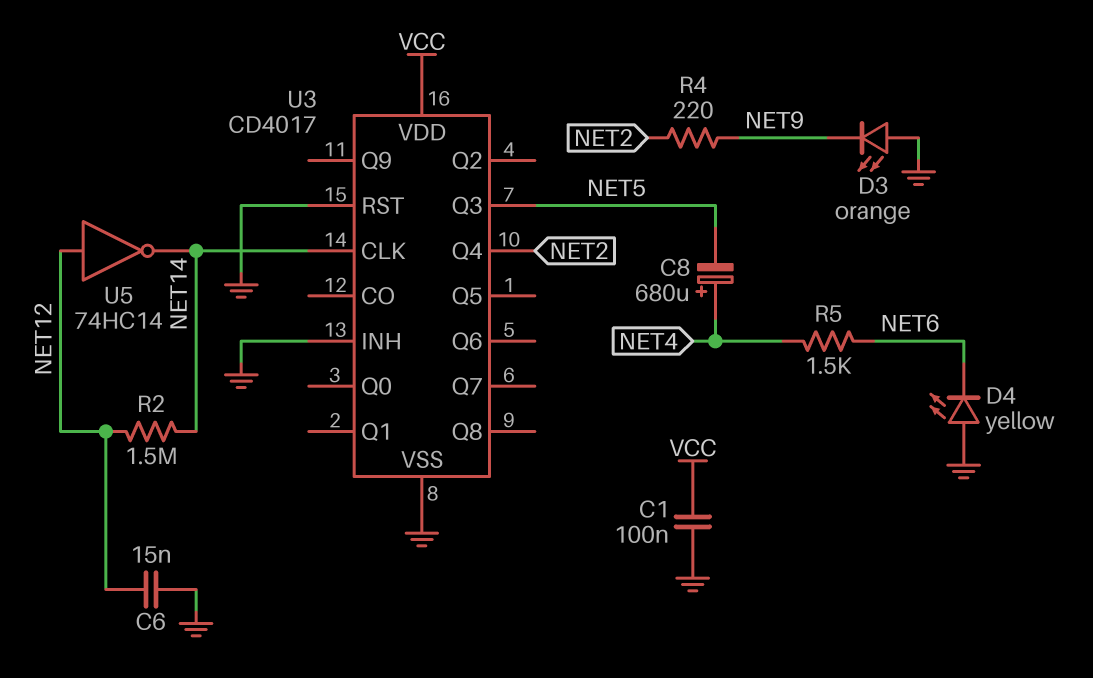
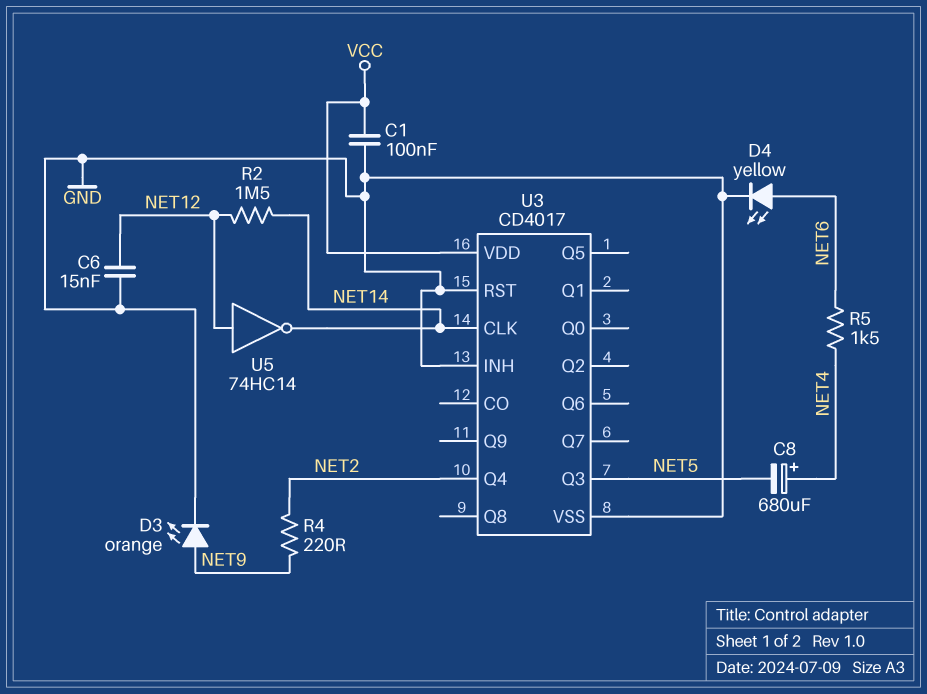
D3: LED orange (A GND, K NET9) -> LED orange (A NET9, K GND)
D4: LED yellow (A GND, K NET6) -> LED yellow (A NET6, K GND)

